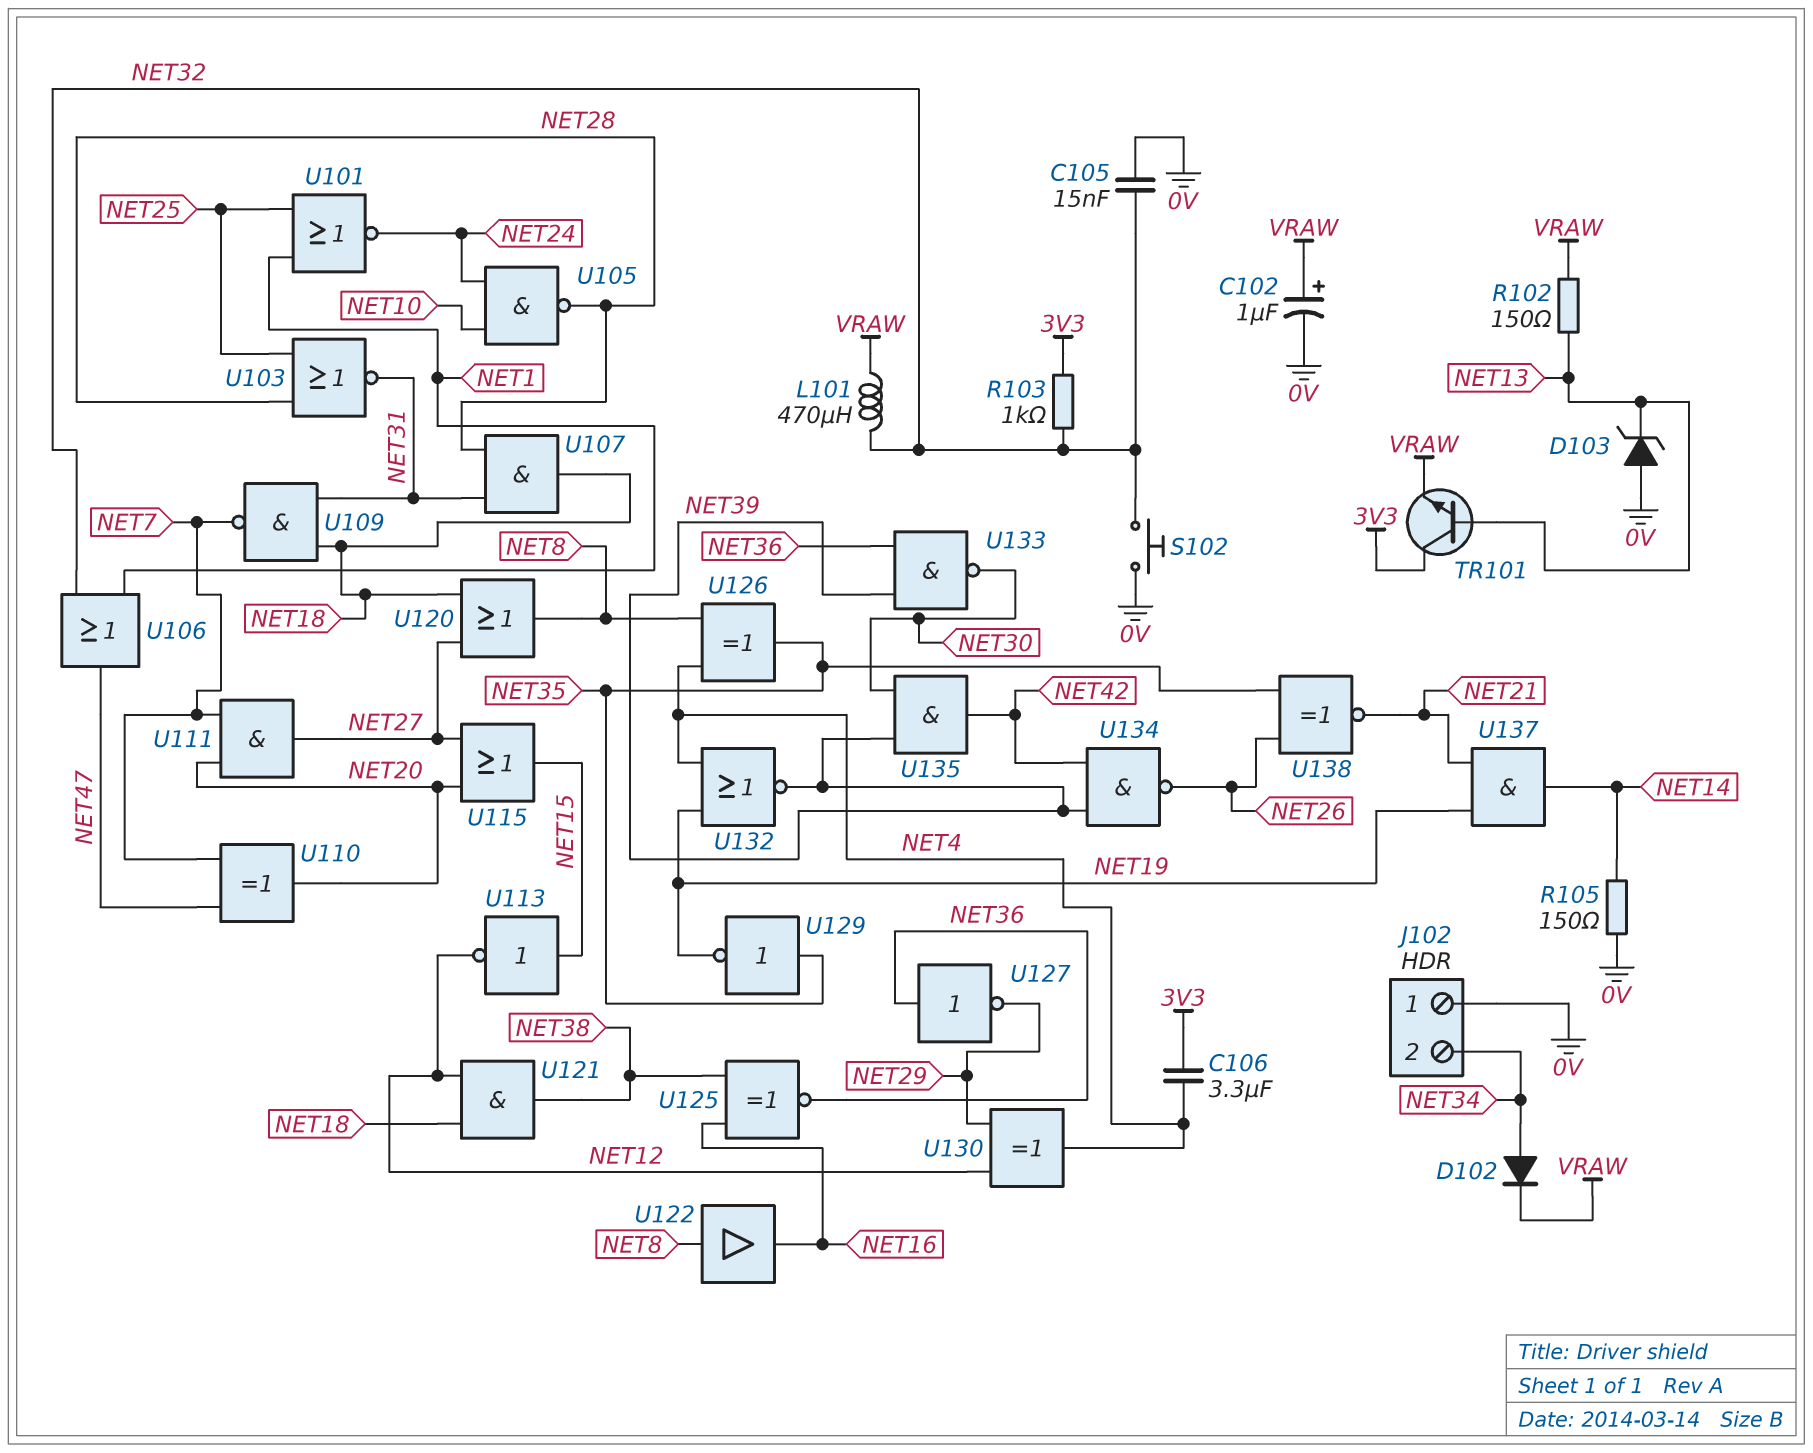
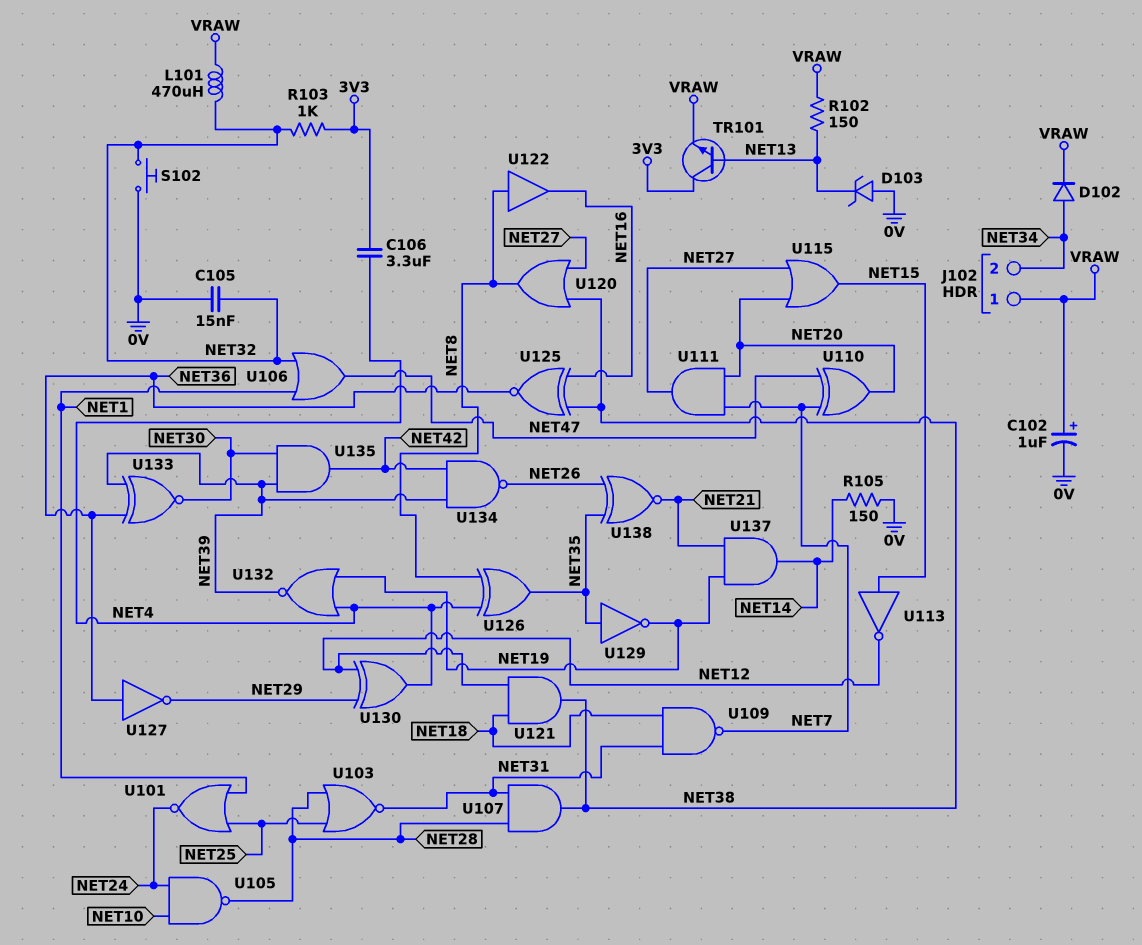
J102 pin 1: 0V -> VRAW
U107: AND (in NET28, in NET31, out NET18) -> AND (in NET28, in NET31, out NET38)
U120: OR (in NET18, in NET27, out NET8) -> OR (in NET27, in NET38, out NET8)
U133: NAND (in NET36, in NET39, out NET30) -> XNOR (in NET36, in NET39, out NET30)

